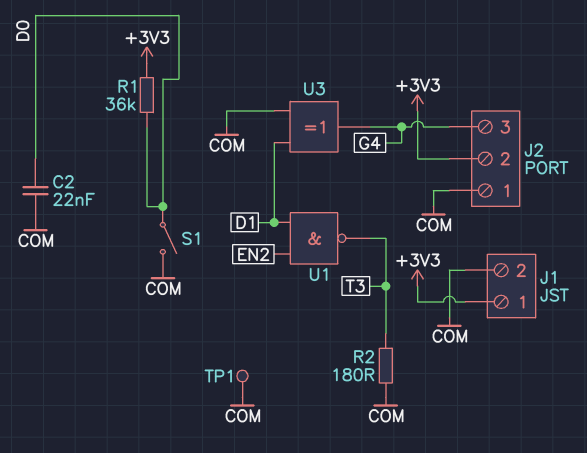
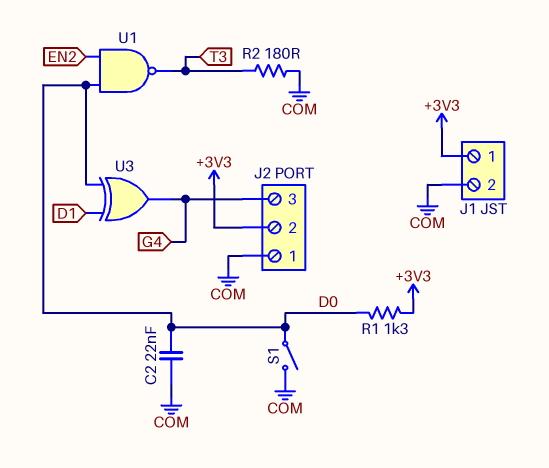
R1: 36k (+3V3, D0) -> 1.3k (+3V3, D0)
TP1: test point (COM) -> none
U1: NAND (in D1, in EN2, out T3) -> NAND (in D0, in EN2, out T3)
U3: XOR (in COM, in D1, out G4) -> XOR (in D0, in D1, out G4)

